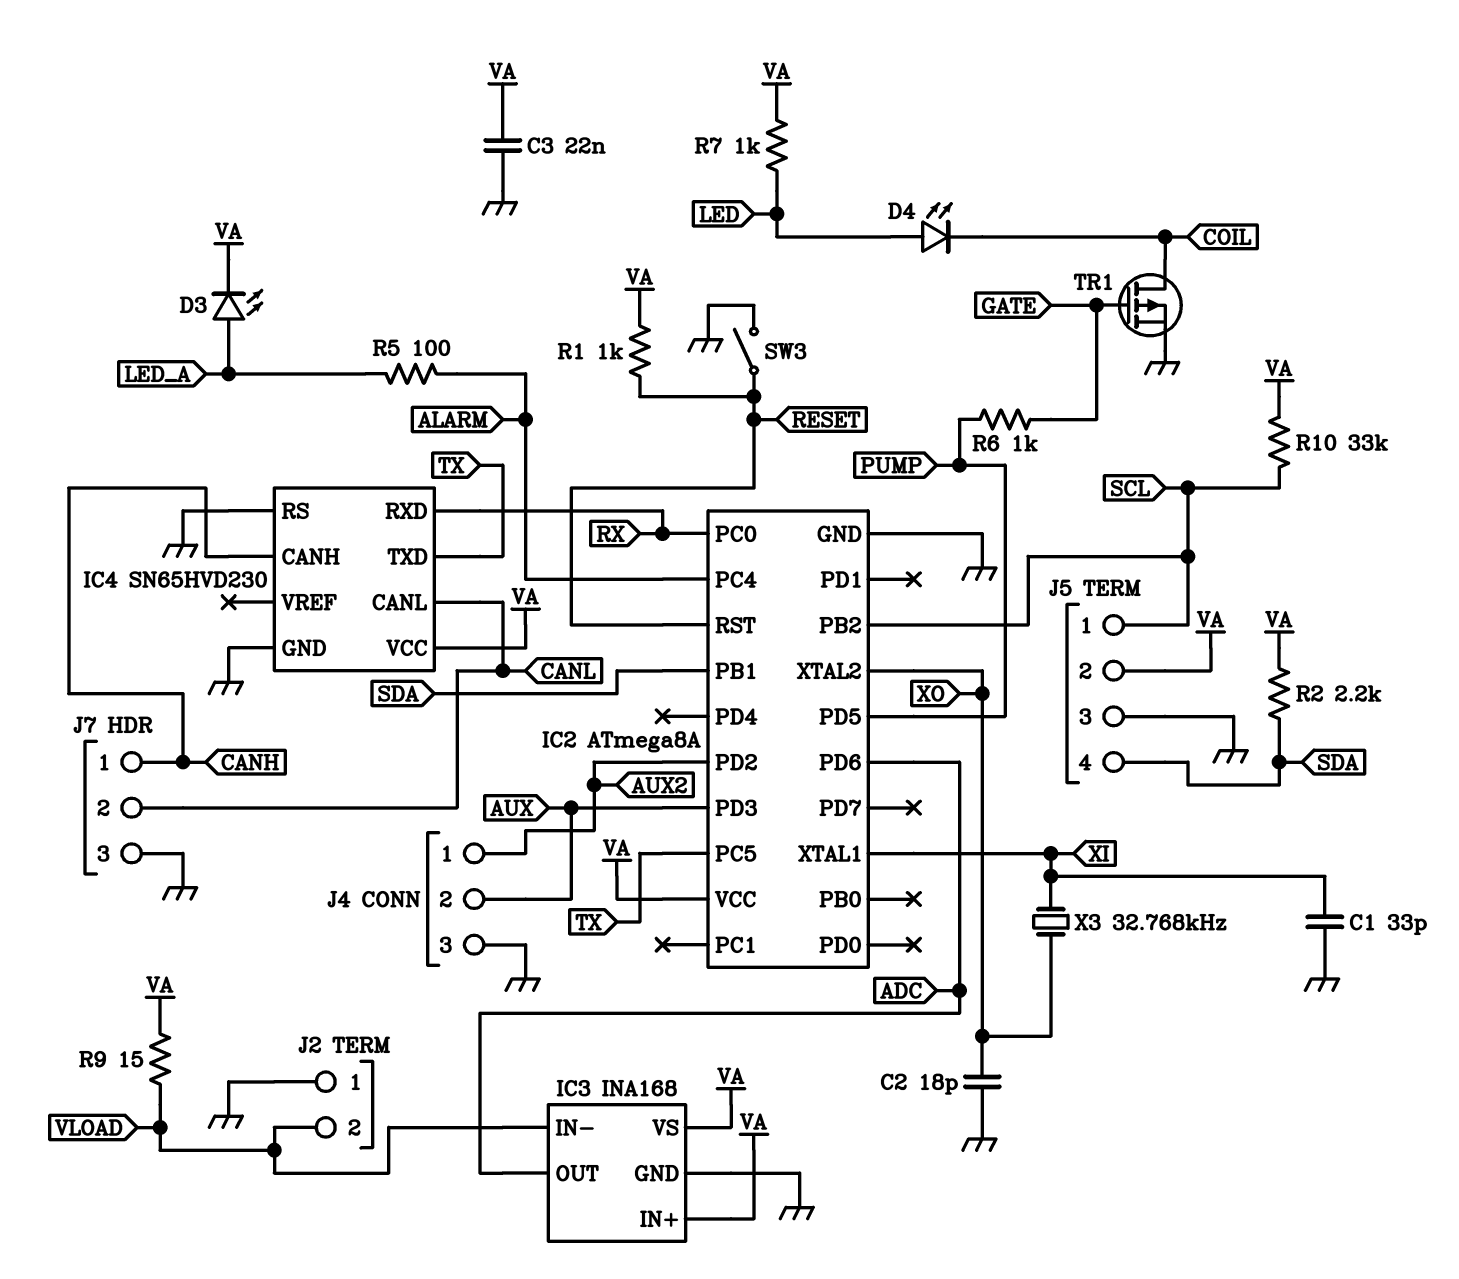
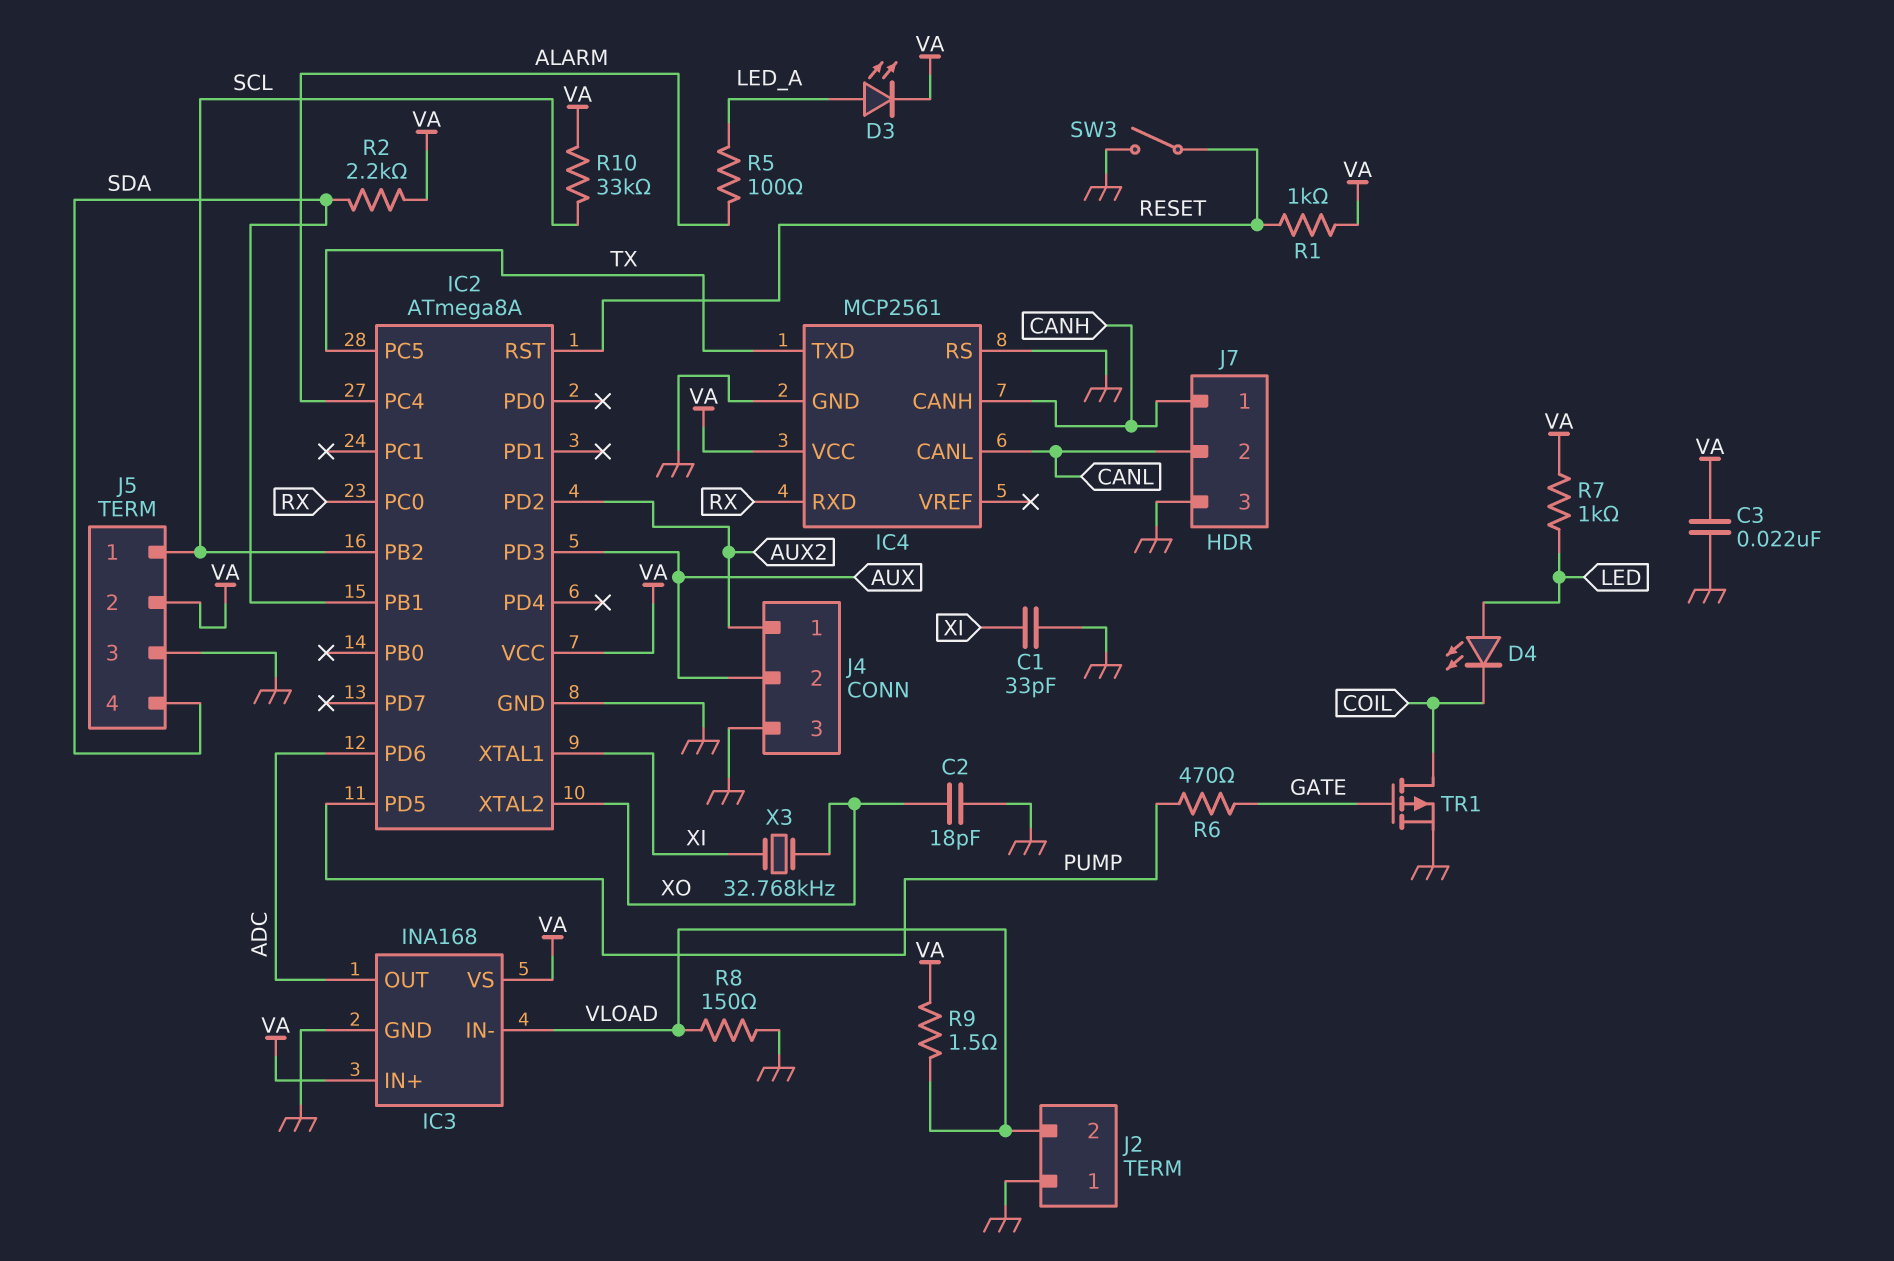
IC4: SN65HVD230 -> MCP2561
R6: 1k (GATE, PUMP) -> 470 (GATE, PUMP)
R8: none -> 150 (GND, VLOAD)
R9: 15 (VA, VLOAD) -> 1.5 (VA, VLOAD)

